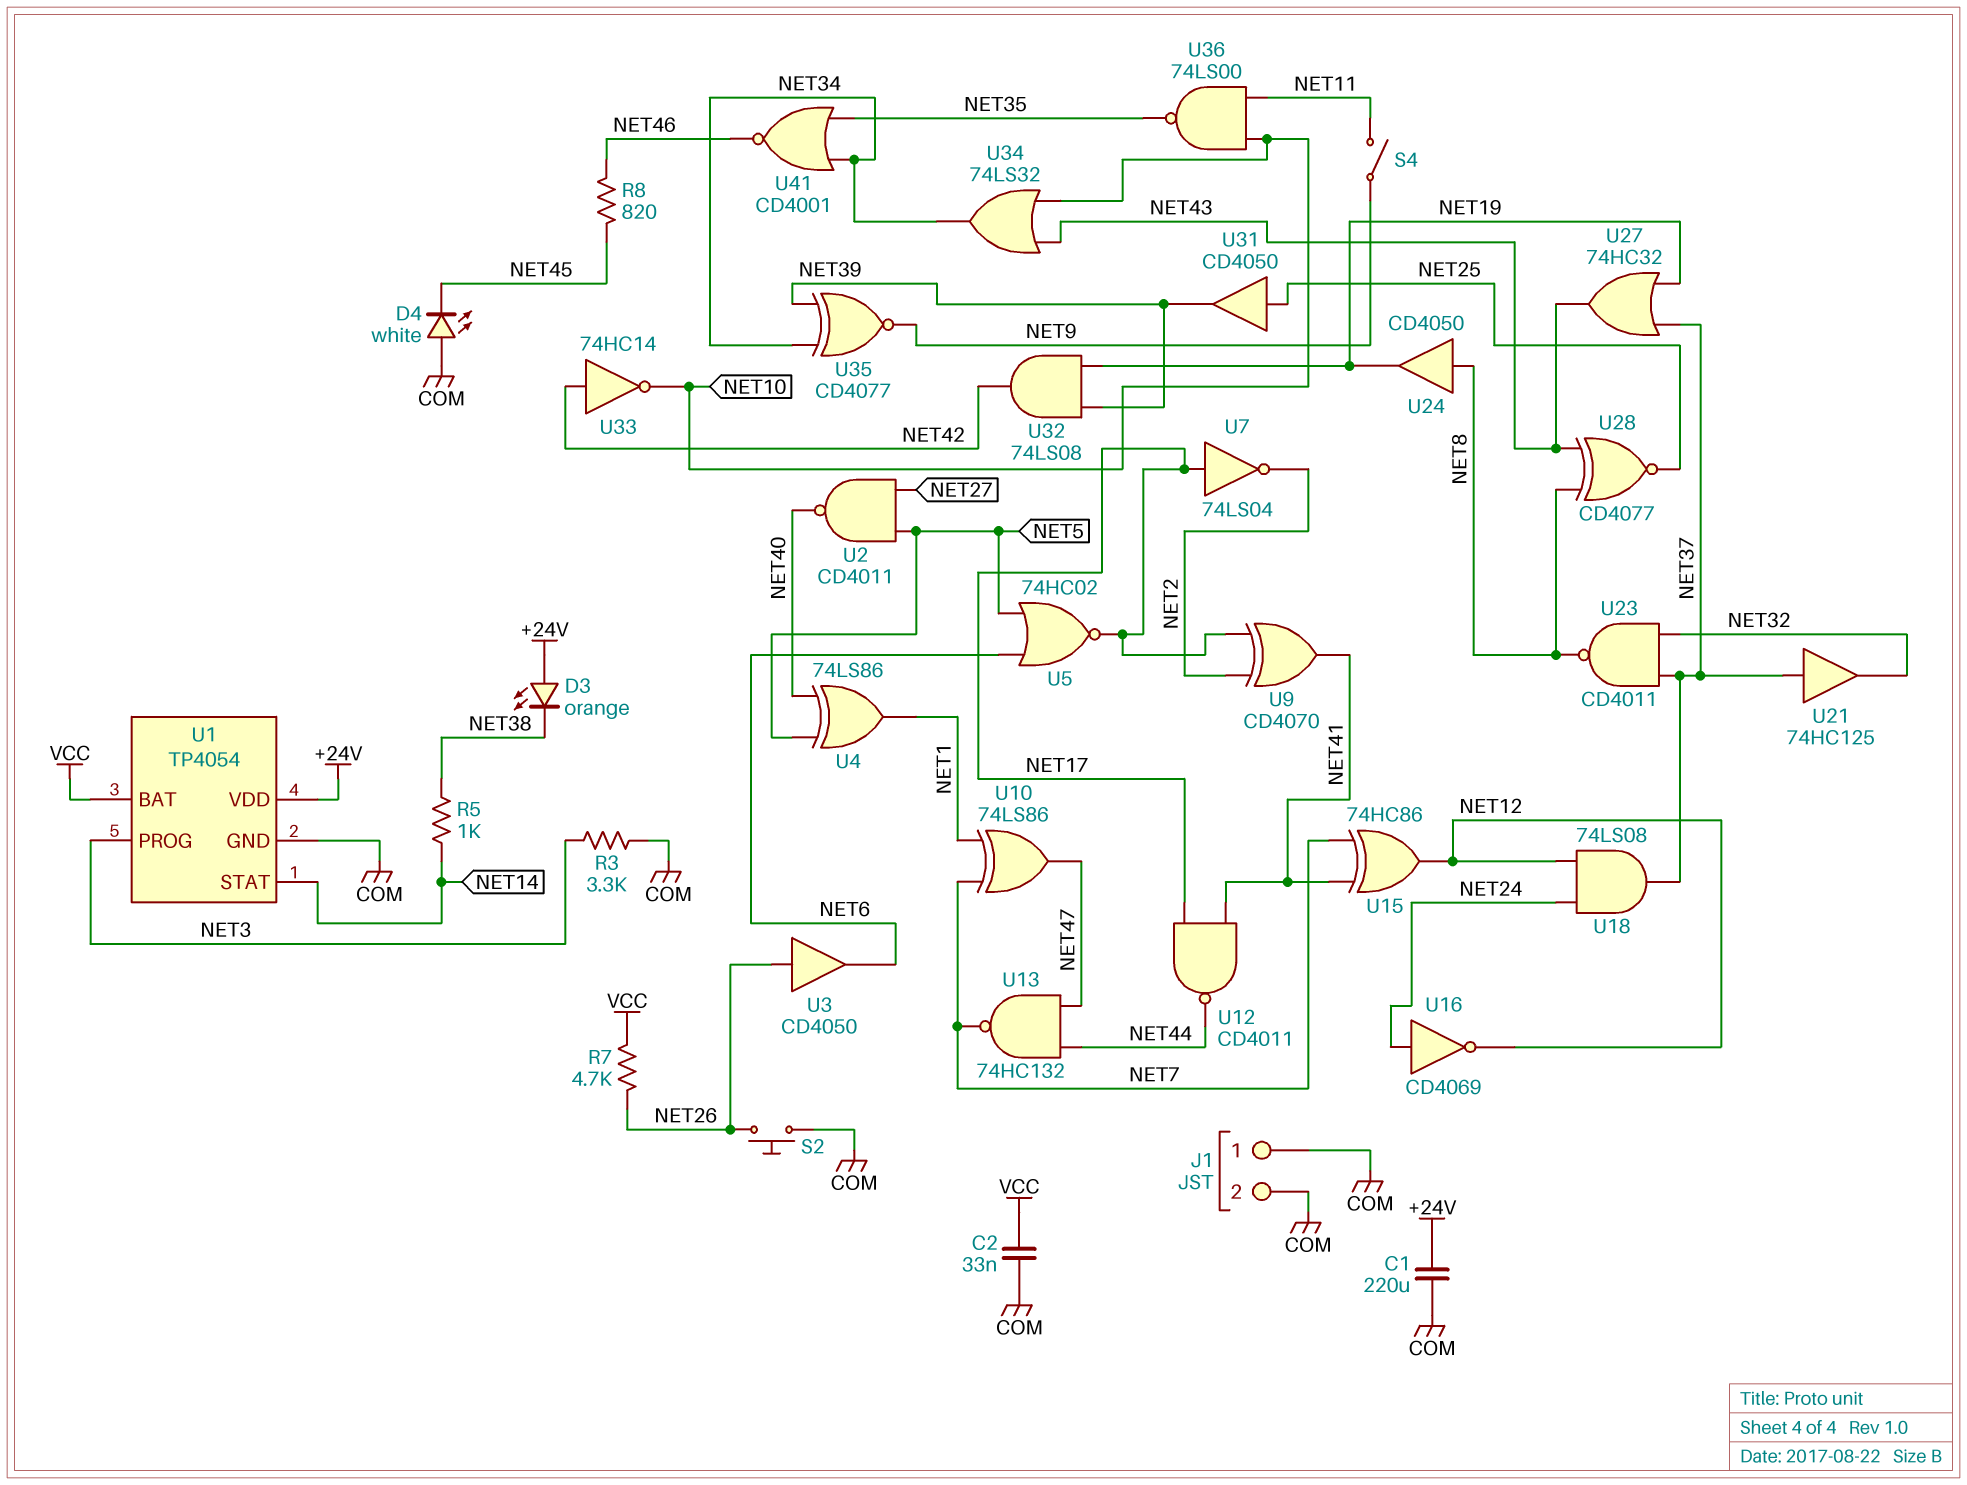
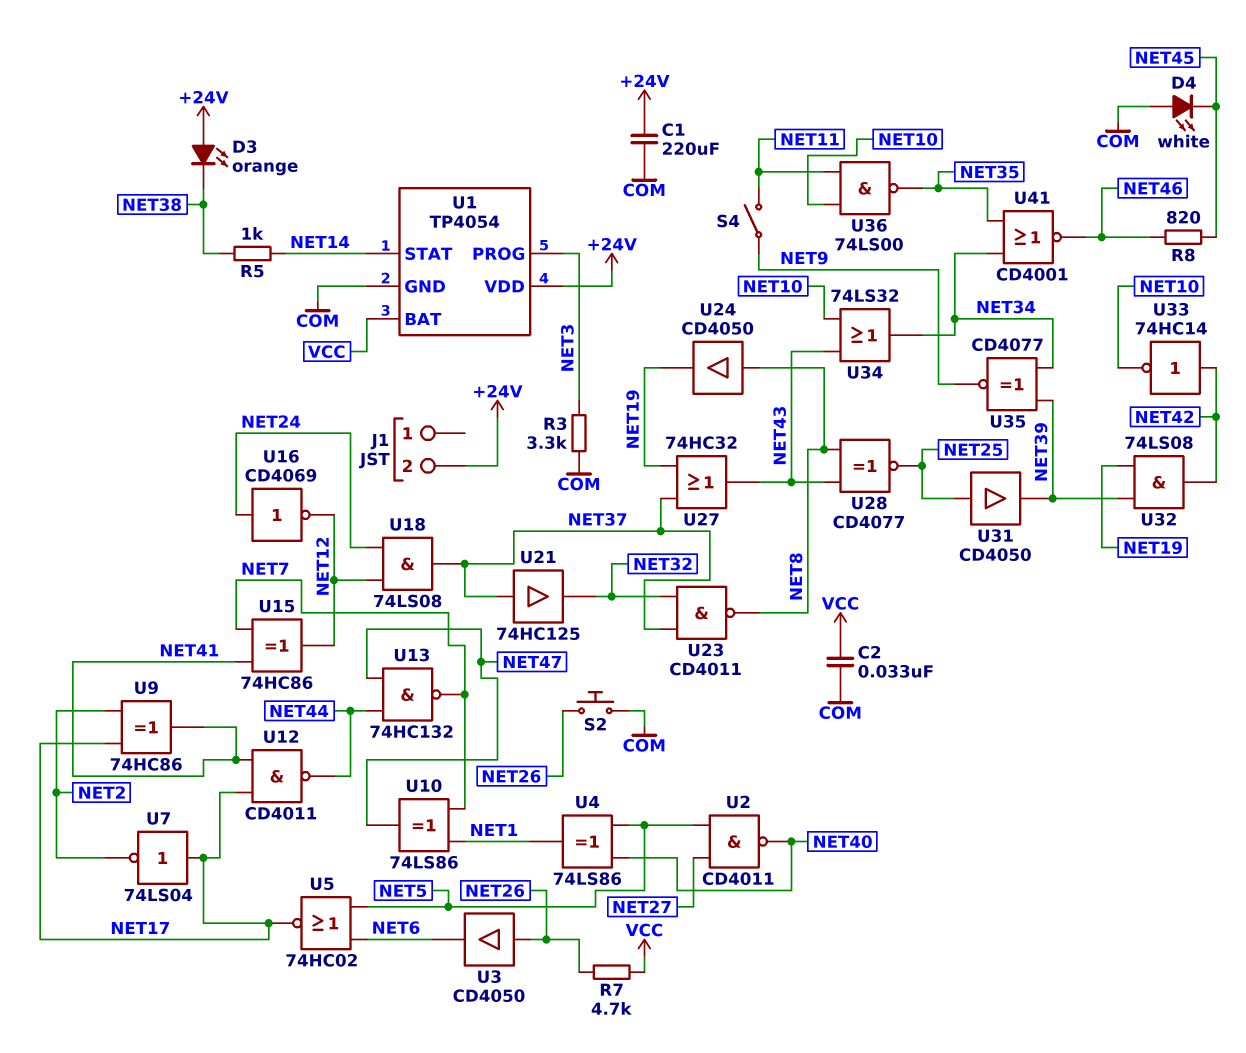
J1 pin 1: COM -> none
J1 pin 2: COM -> +24V
U9: XOR CD4070 (in NET2, in NET17, out NET41) -> XOR 74HC86 (in NET2, in NET17, out NET41)

